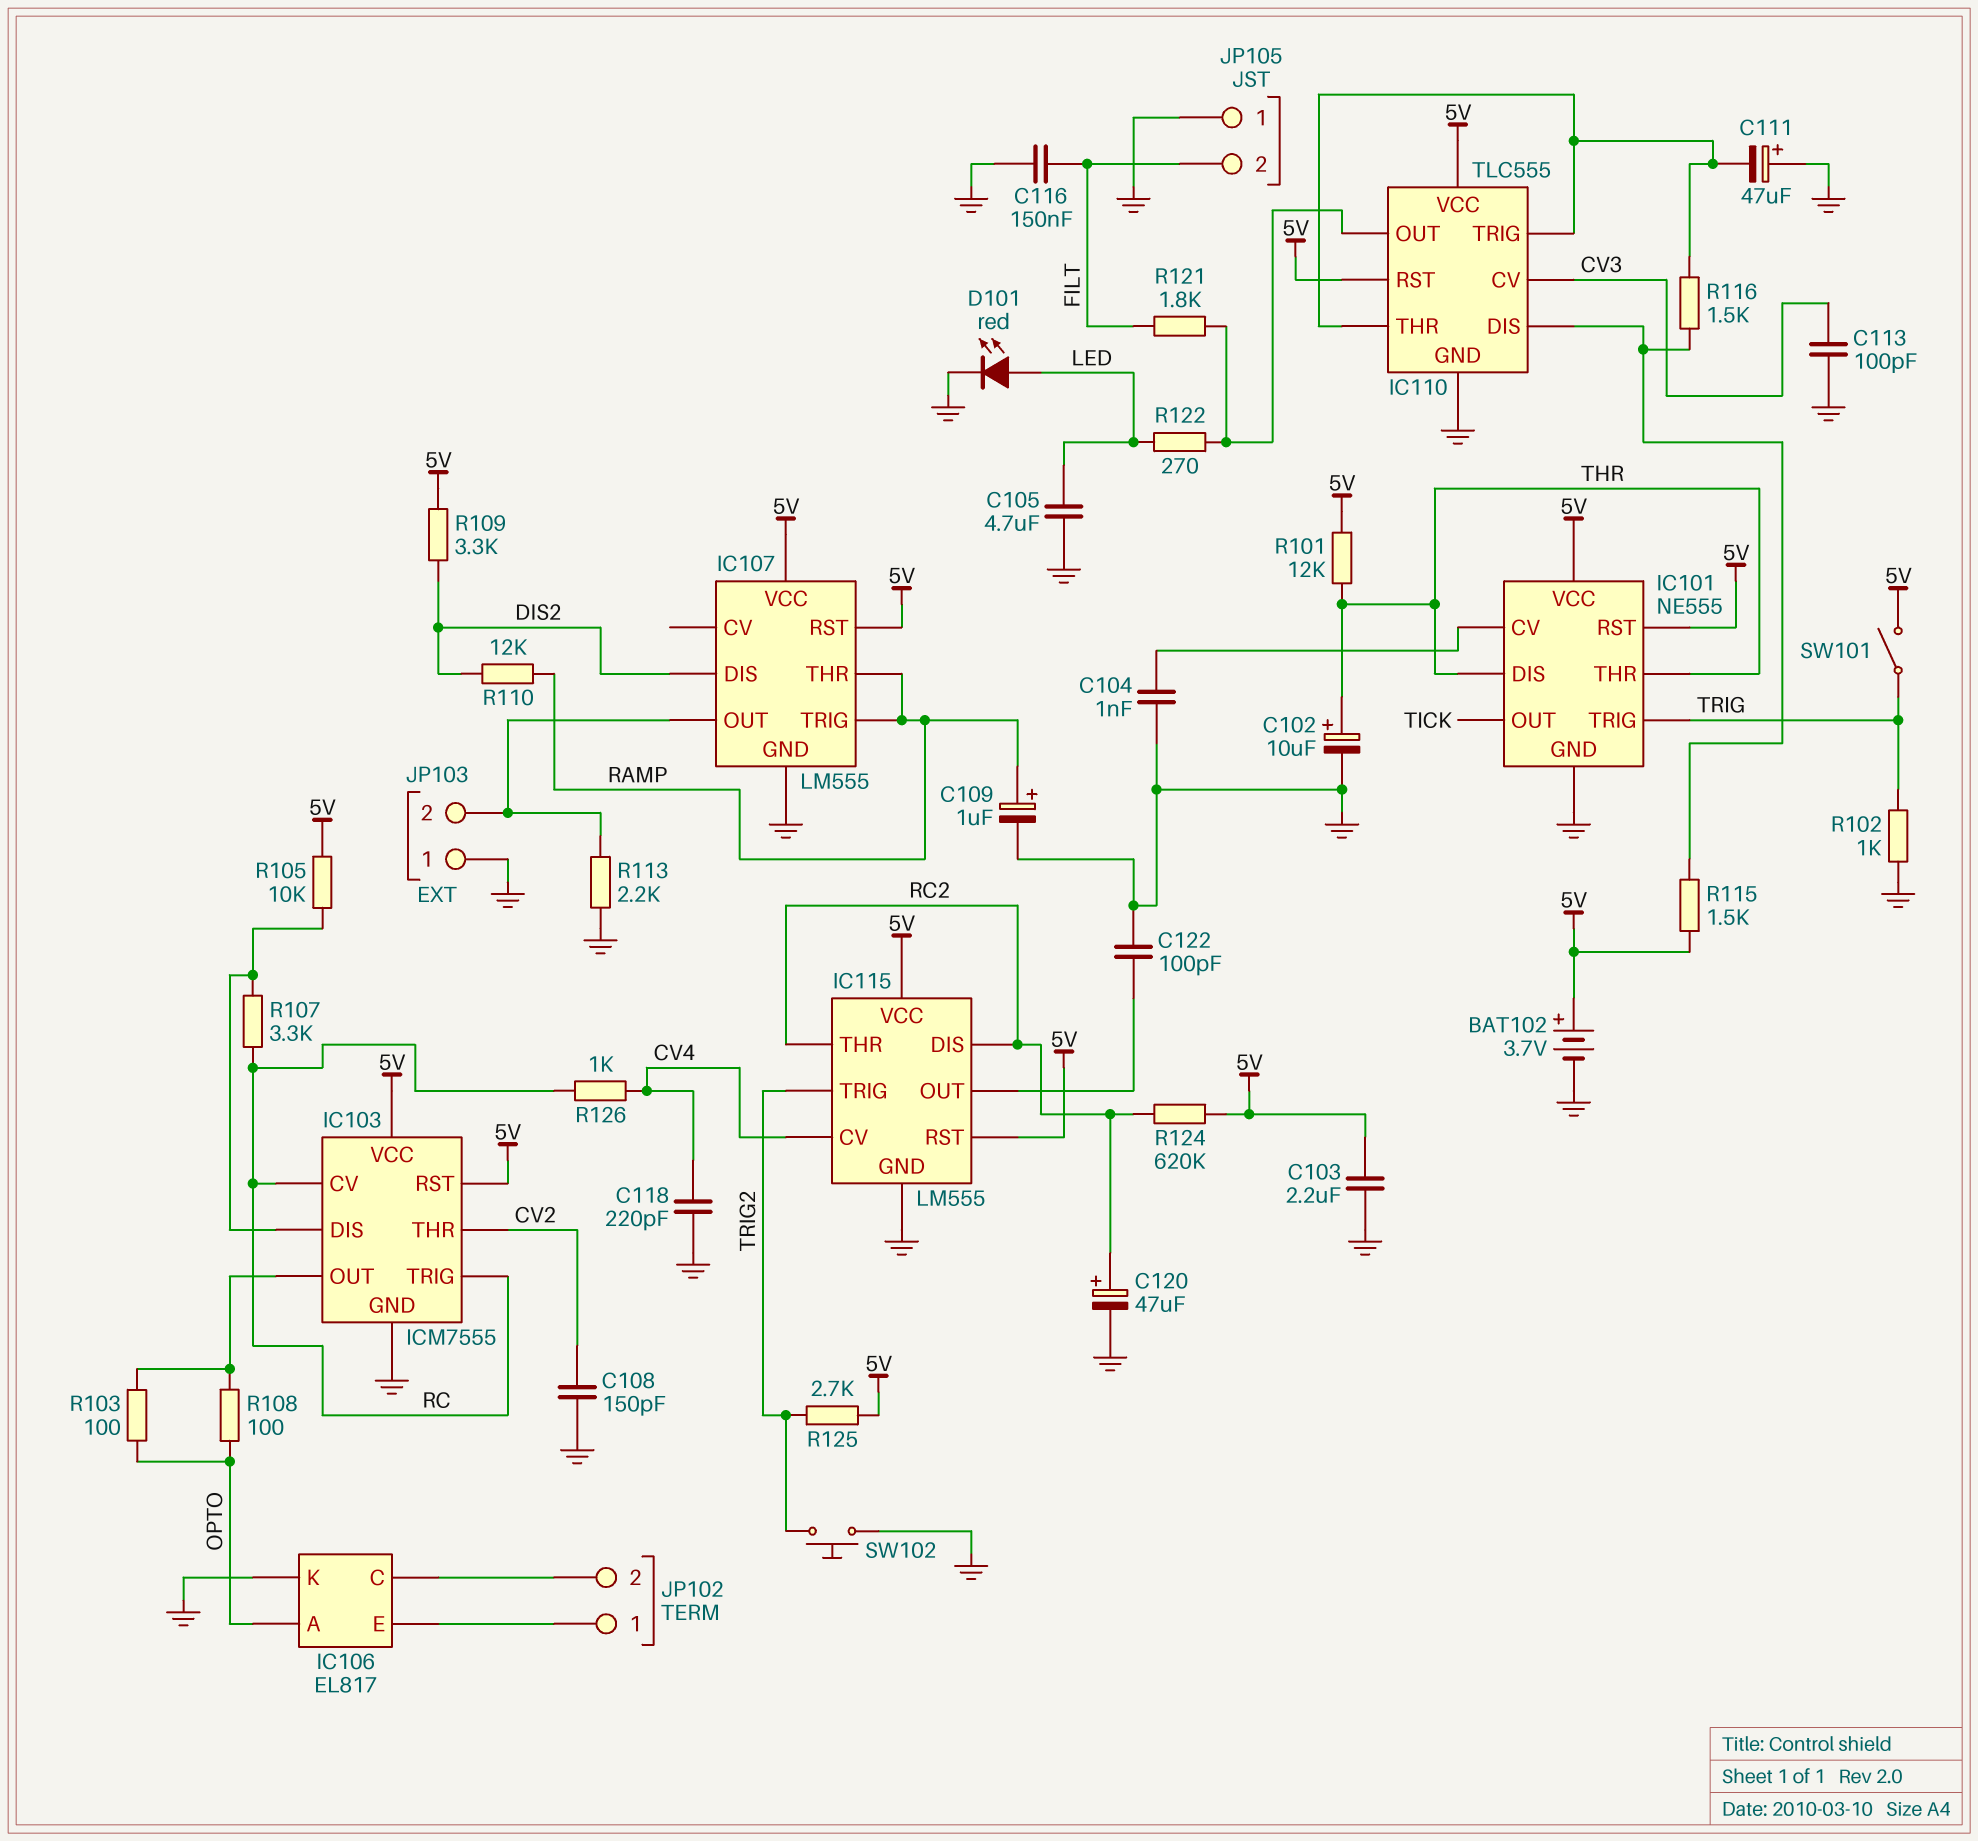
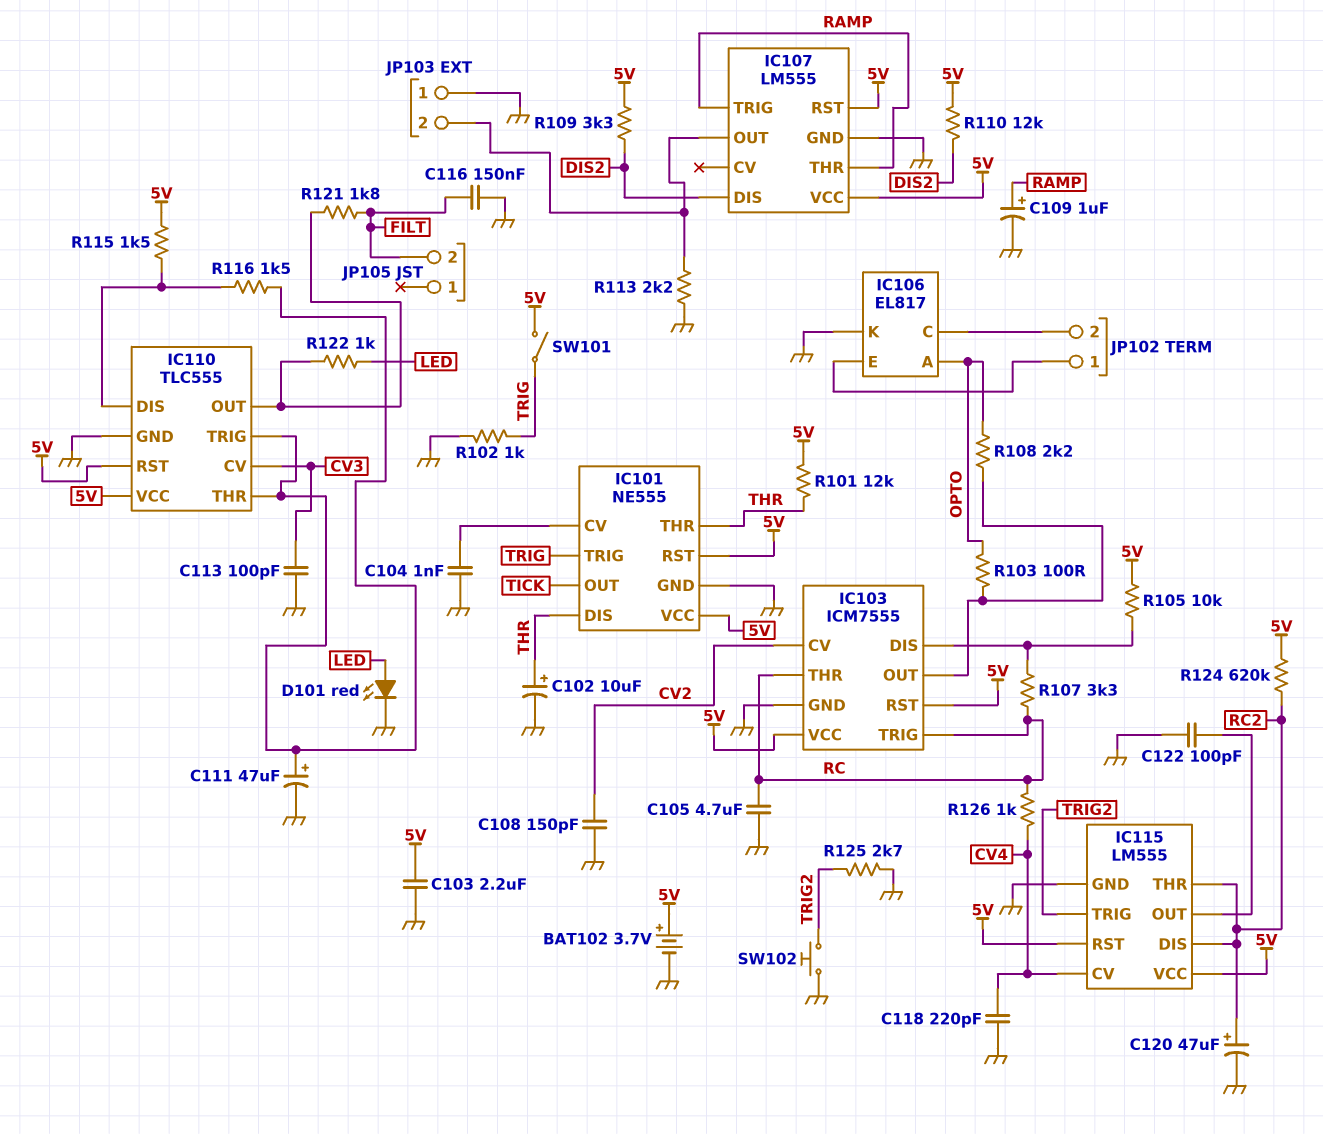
C105: 4.7uF (GND, LED) -> 4.7uF (GND, RC)
C111: 47uF (plus GND, minus IC110/THR) -> 47uF (plus IC110/THR, minus GND)
IC103 pin CV: RC -> CV2
IC103 pin THR: CV2 -> RC
JP105 pin 1: GND -> none
R108: 100 (IC103/OUT, OPTO) -> 2.2k (IC103/OUT, OPTO)
R110: 12k (DIS2, RAMP) -> 12k (5V, DIS2)
R122: 270 (IC110/OUT, LED) -> 1k (IC110/OUT, LED)
R125: 2.7k (5V, TRIG2) -> 2.7k (GND, TRIG2)

